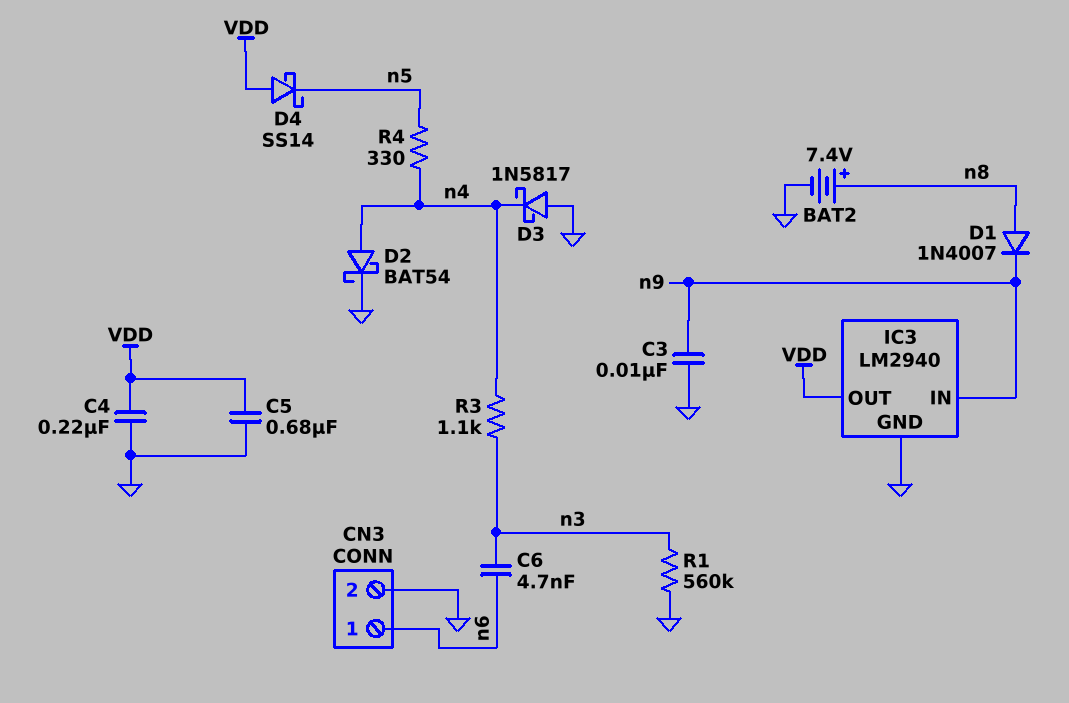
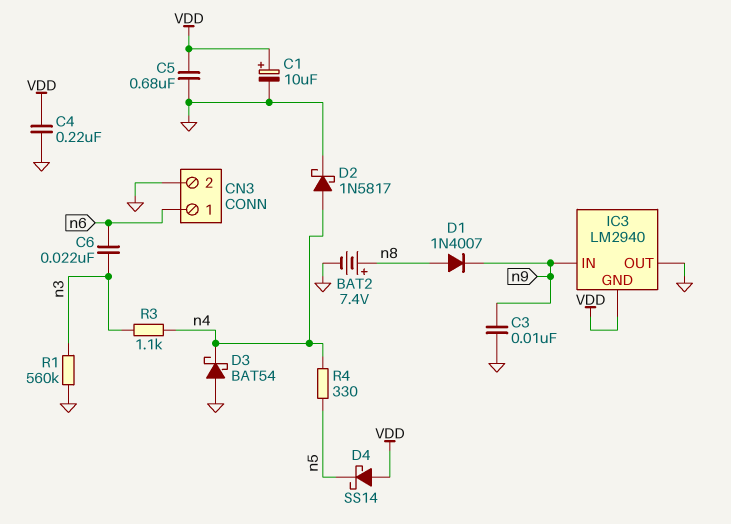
C1: none -> 10uF (plus VDD, minus GND)
C6: 4.7nF (n3, n6) -> 22nF (n3, n6)
D2: schottky BAT54 (A n4, K GND) -> schottky 1N5817 (A n4, K GND)
D3: schottky 1N5817 (A GND, K n4) -> schottky BAT54 (A GND, K n4)
IC3 pin GND: GND -> VDD
IC3 pin OUT: VDD -> GND

